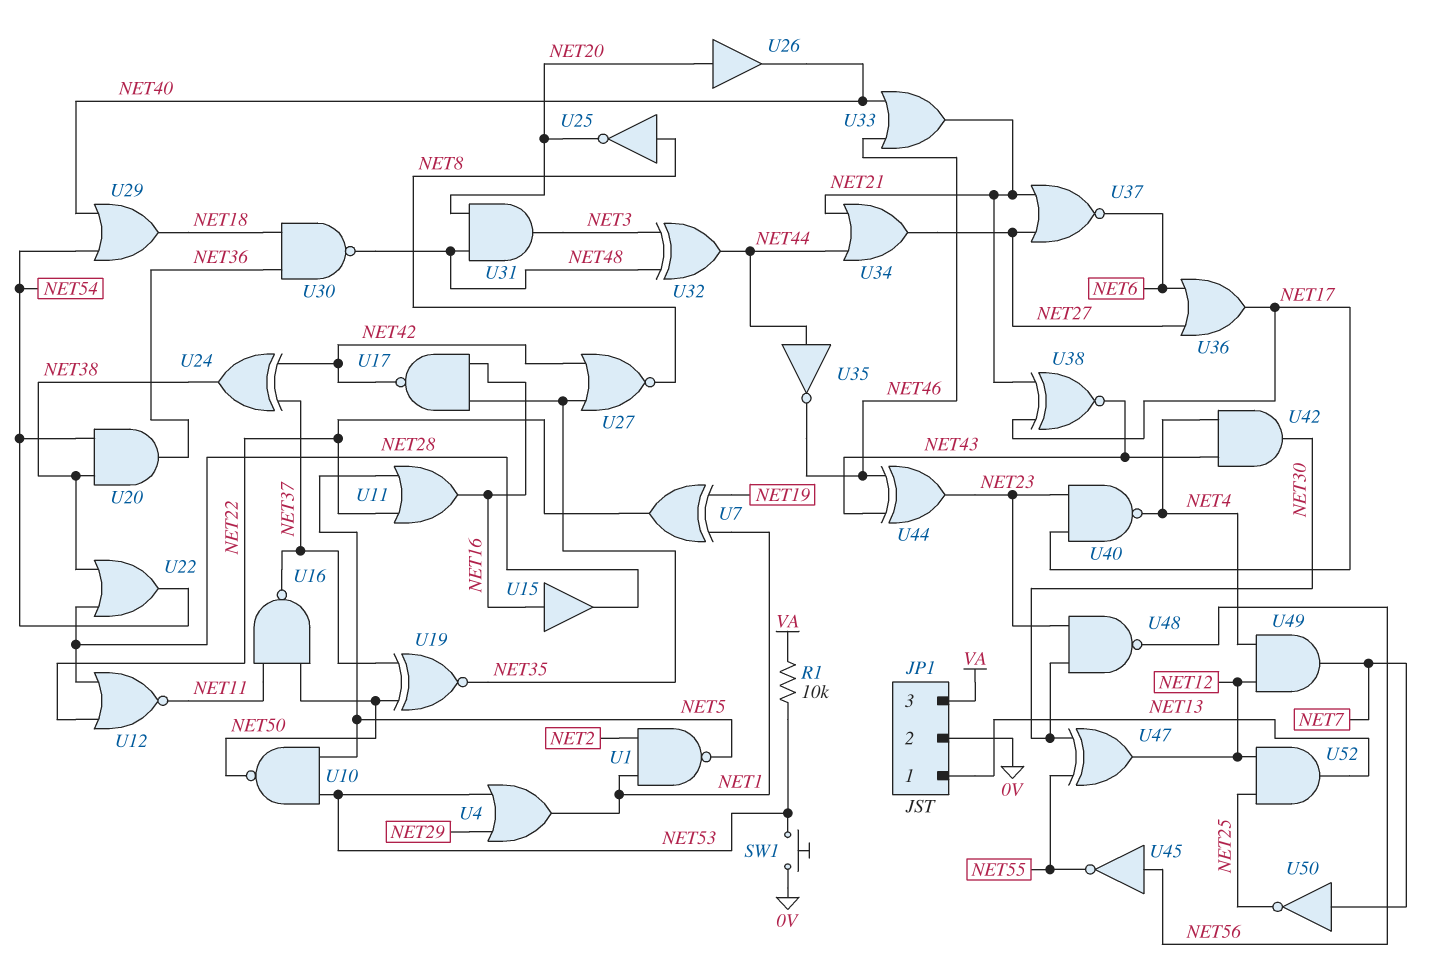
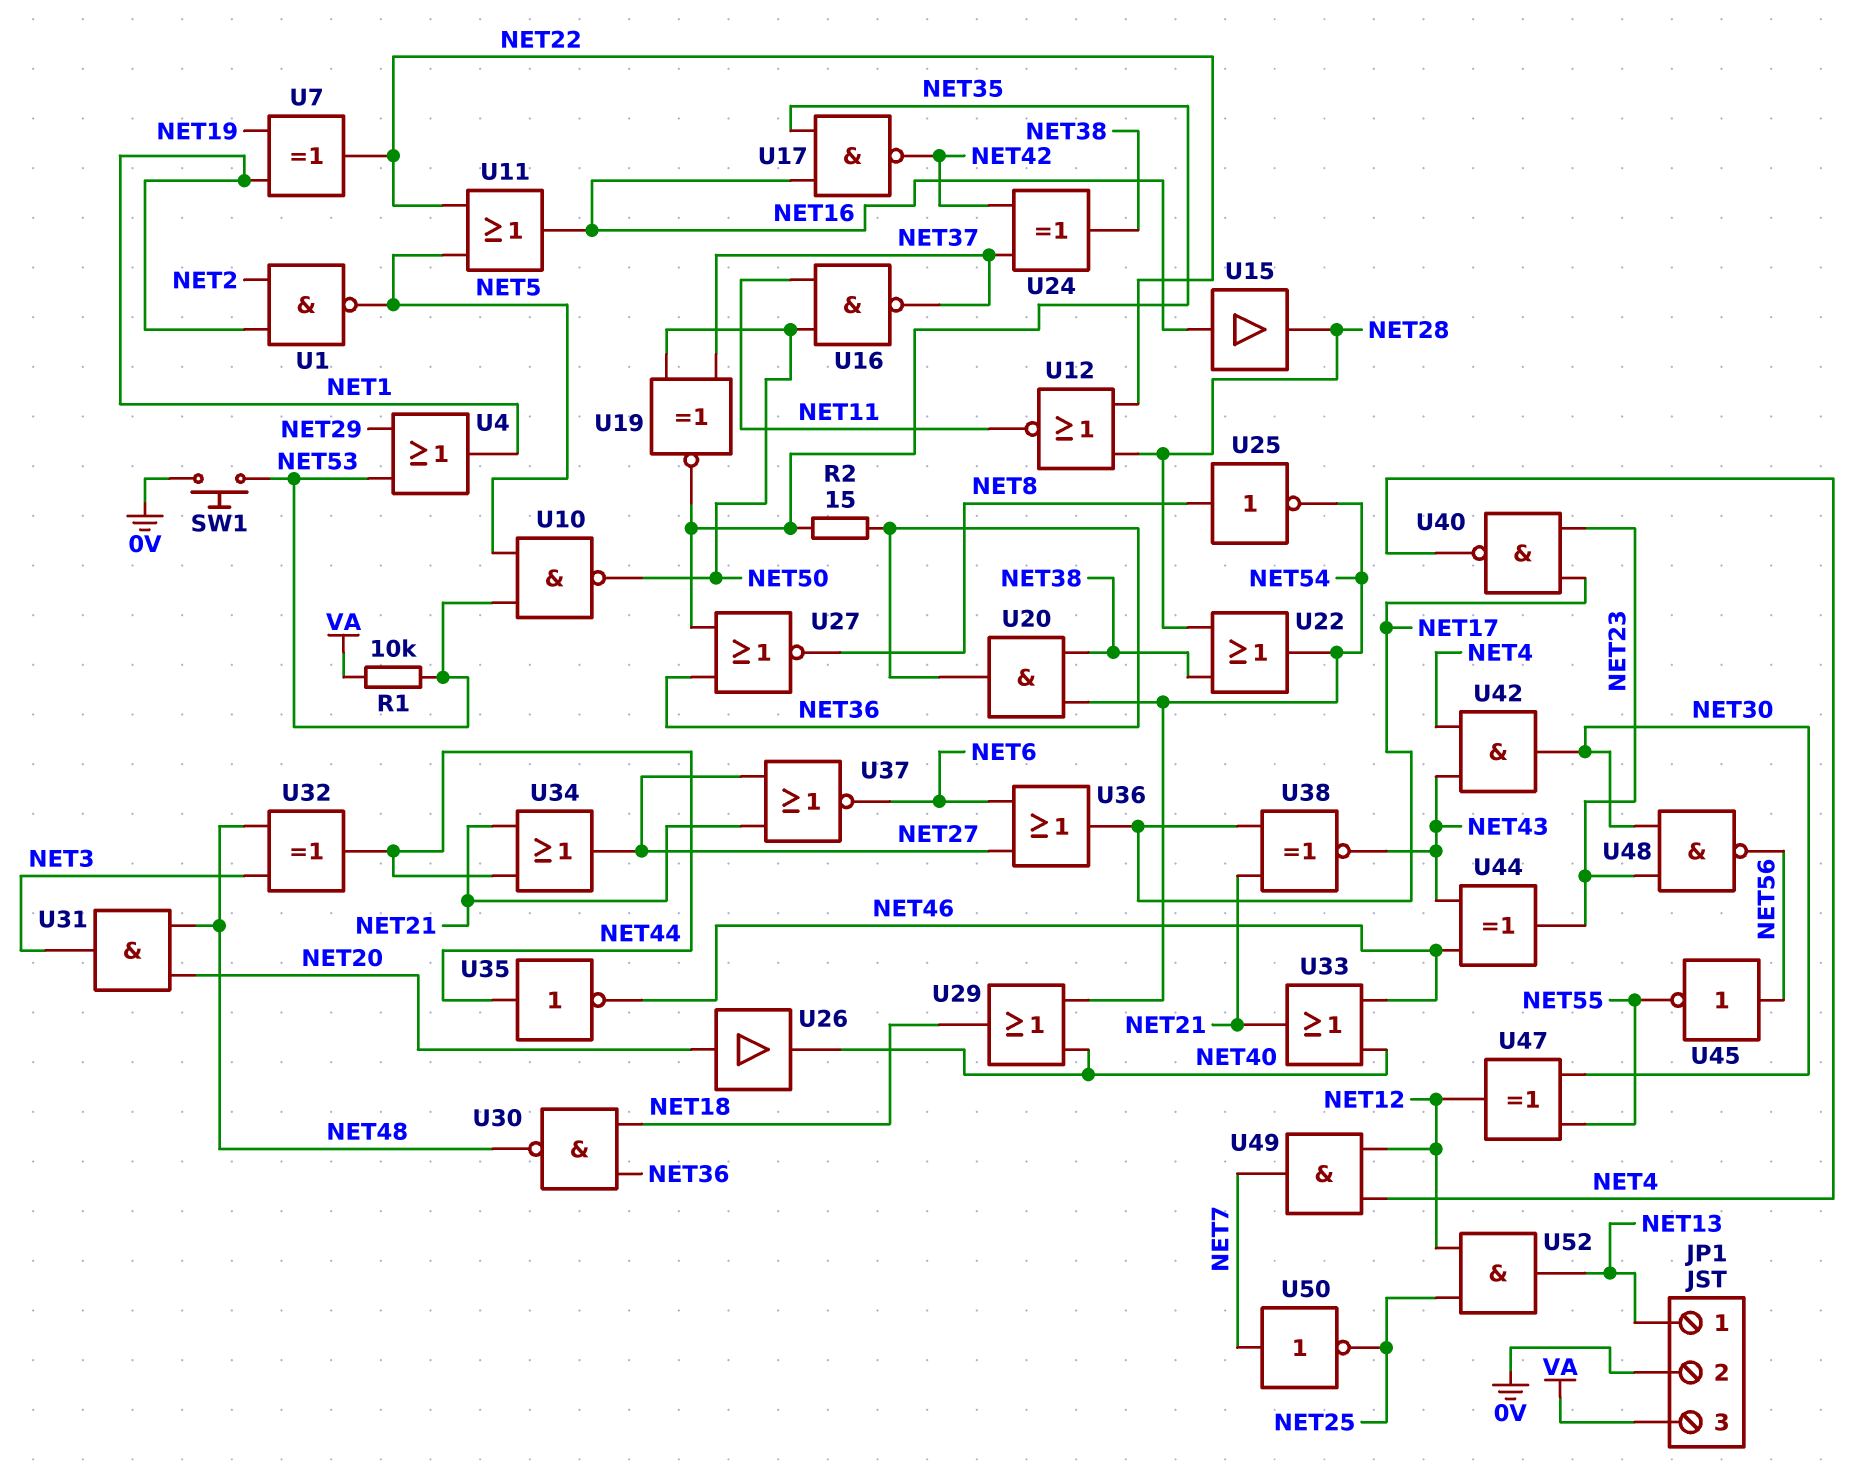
R2: none -> 15 (NET35, NET36)
U25: NOT (in NET8, out NET20) -> NOT (in NET8, out NET54)
U27: NOR (in NET35, in NET42, out NET8) -> NOR (in NET35, in NET36, out NET8)

